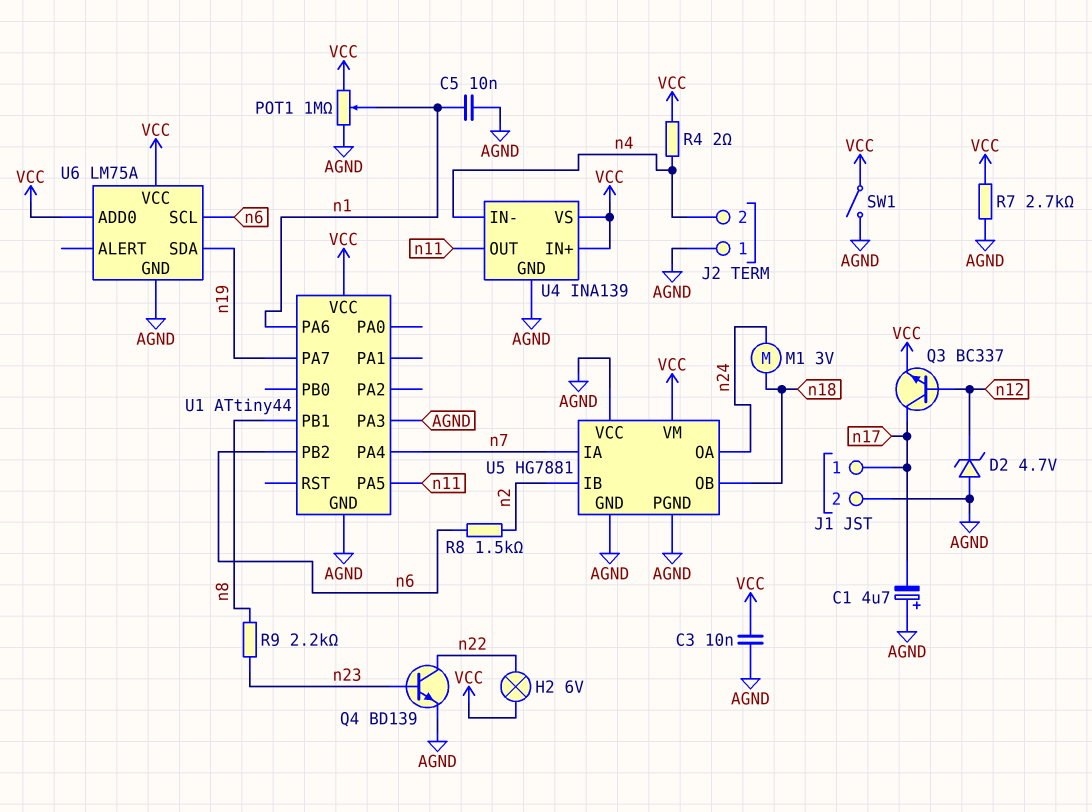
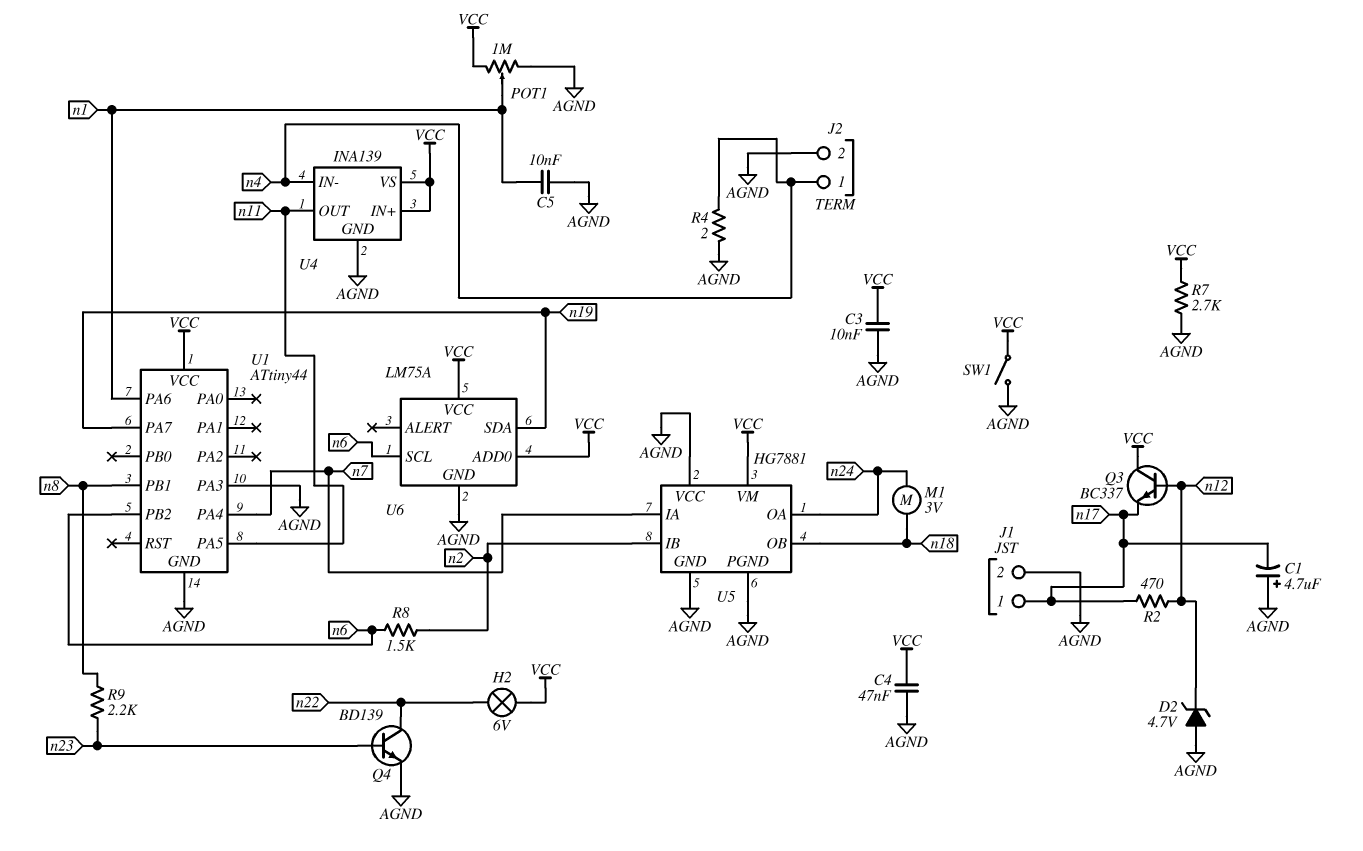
C4: none -> 47nF (AGND, VCC)
J2 pin 1: AGND -> n4
J2 pin 2: n4 -> AGND
Q3: NPN BC337 (B n12, C n17, E VCC) -> NPN BC337 (B n12, C VCC, E n17)
R2: none -> 470 (n12, n17)
R4: 2 (VCC, n4) -> 2 (AGND, n4)

